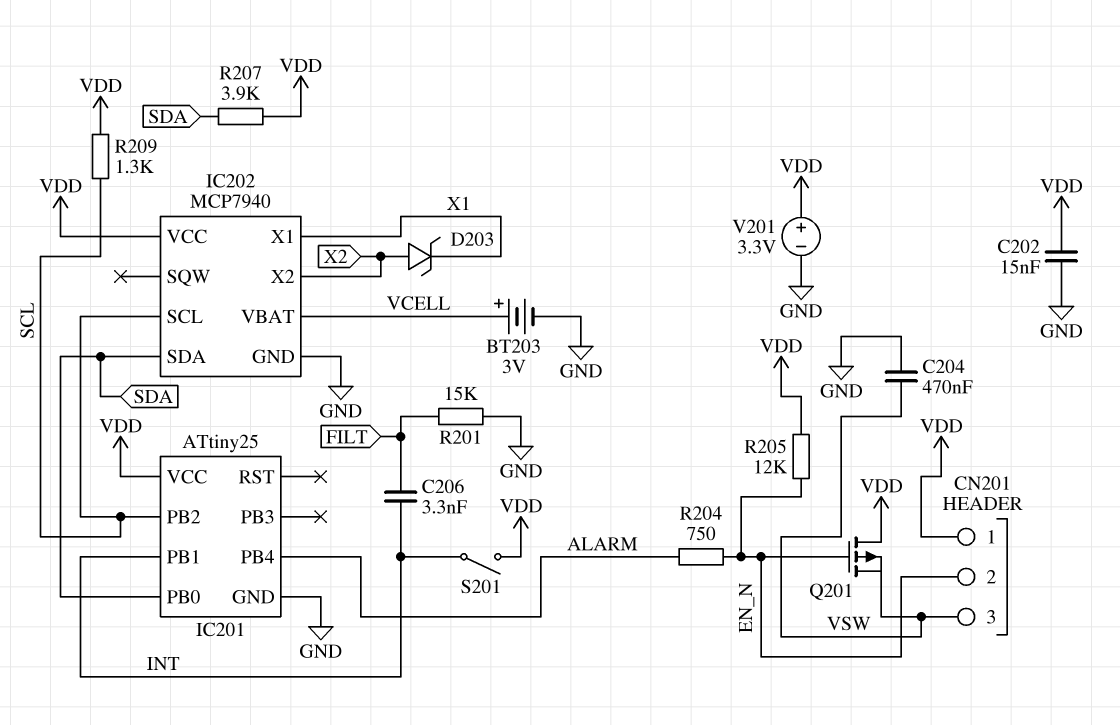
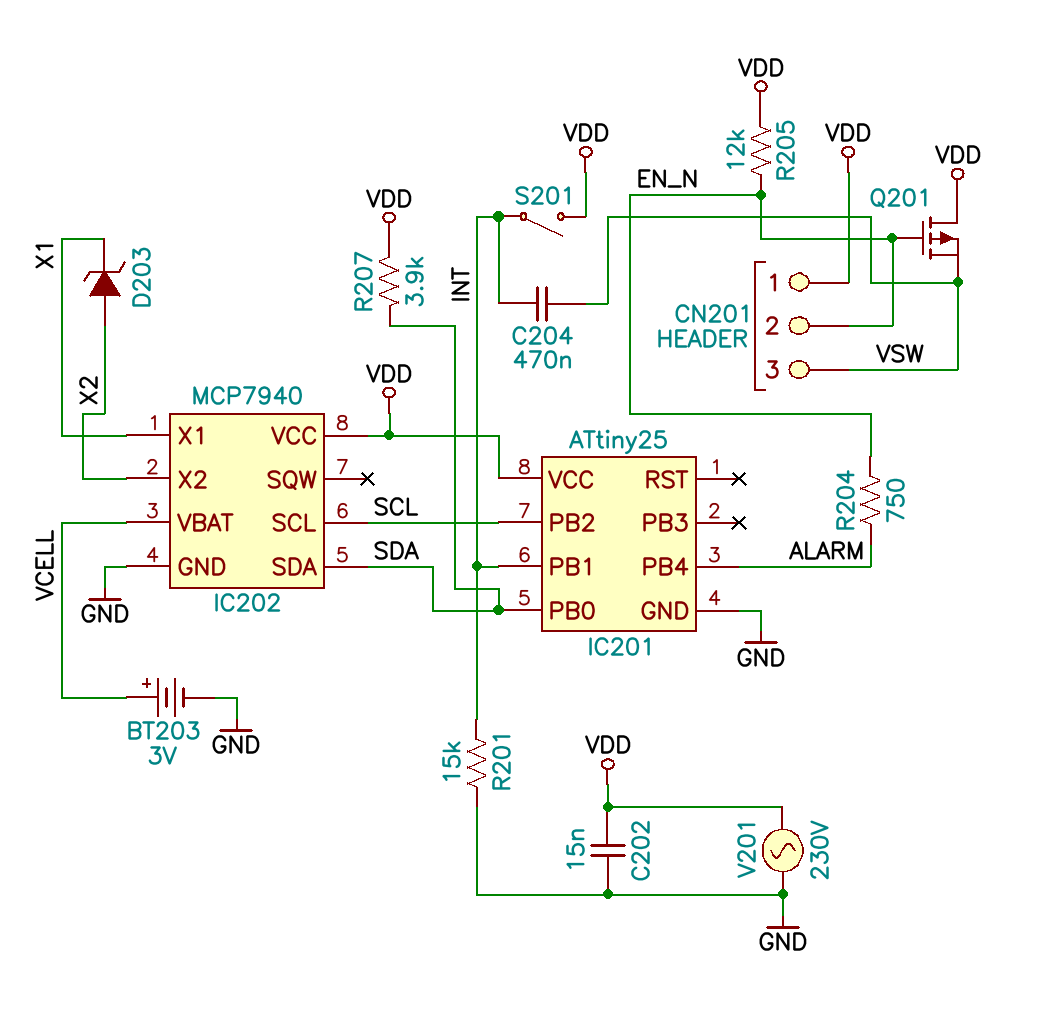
C204: 470nF (GND, VSW) -> 470nF (INT, VSW)
C206: 3.3nF (FILT, INT) -> none
R201: 15k (FILT, GND) -> 15k (GND, INT)
R209: 1.3k (SCL, VDD) -> none
V201: 3.3V (plus VDD, minus GND) -> AC 230V (GND, VDD)

